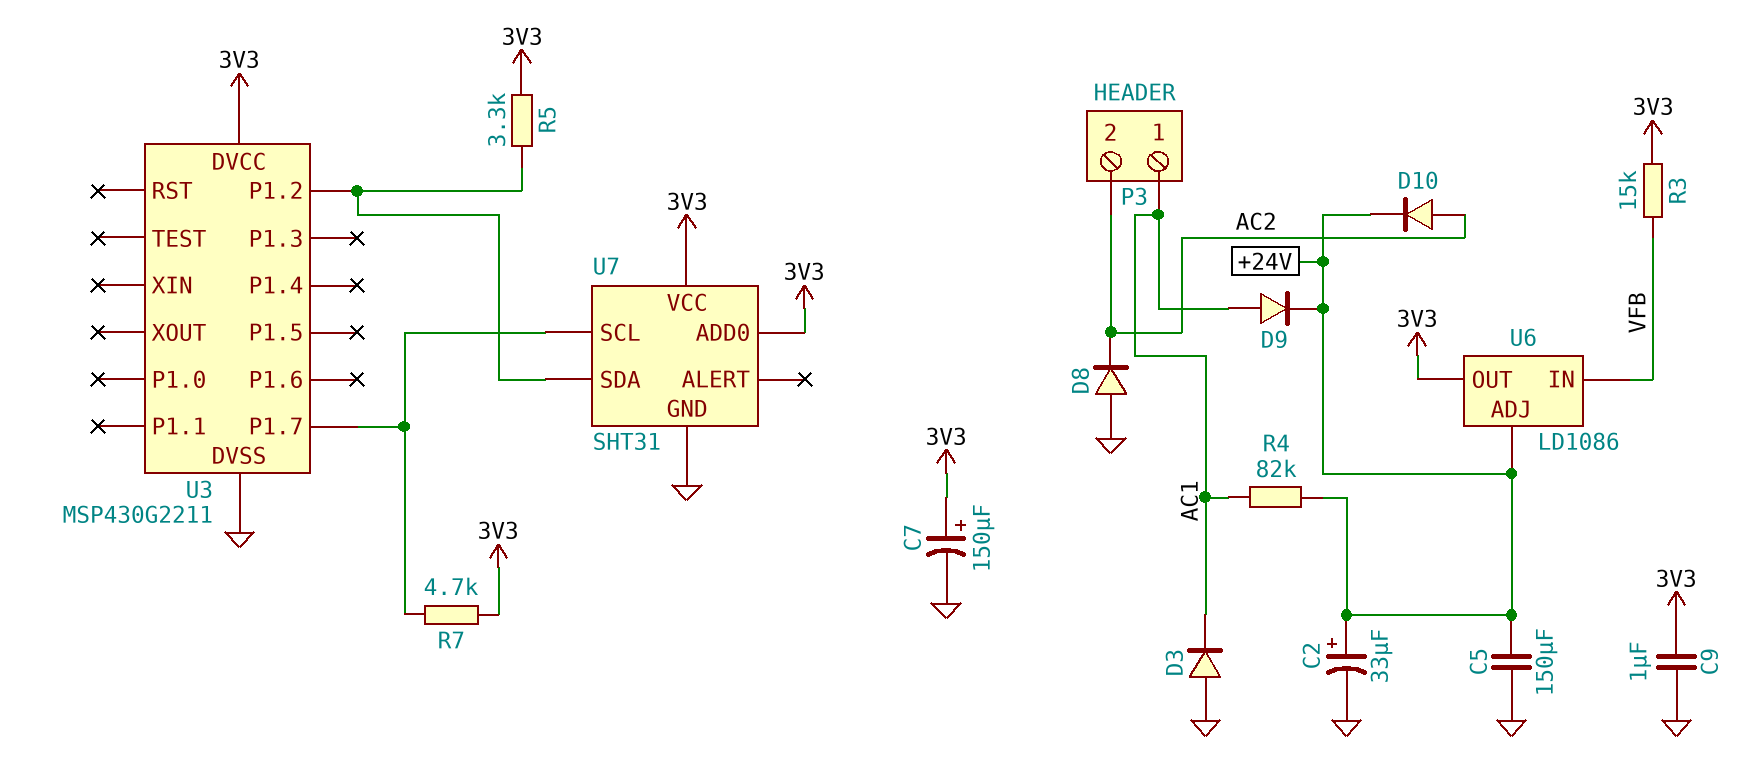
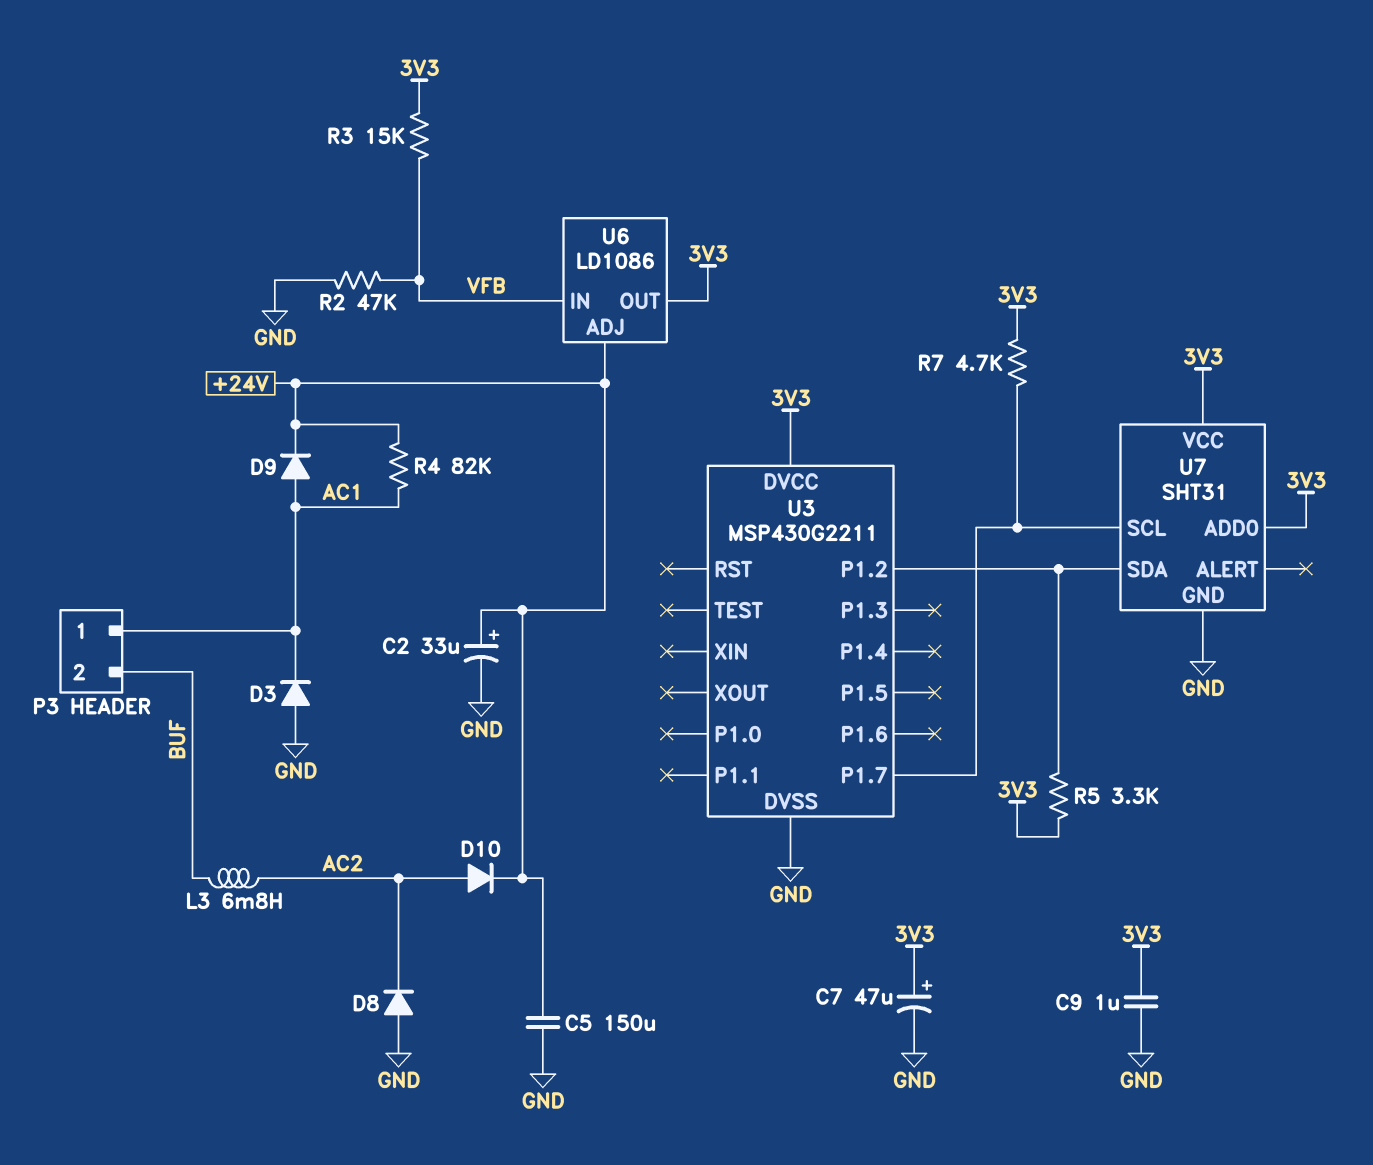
C7: 150uF (plus 3V3, minus GND) -> 47uF (plus 3V3, minus GND)
L3: none -> 6.8mH (AC2, BUF)
P3 pin 2: AC2 -> BUF
R2: none -> 47k (GND, VFB)

